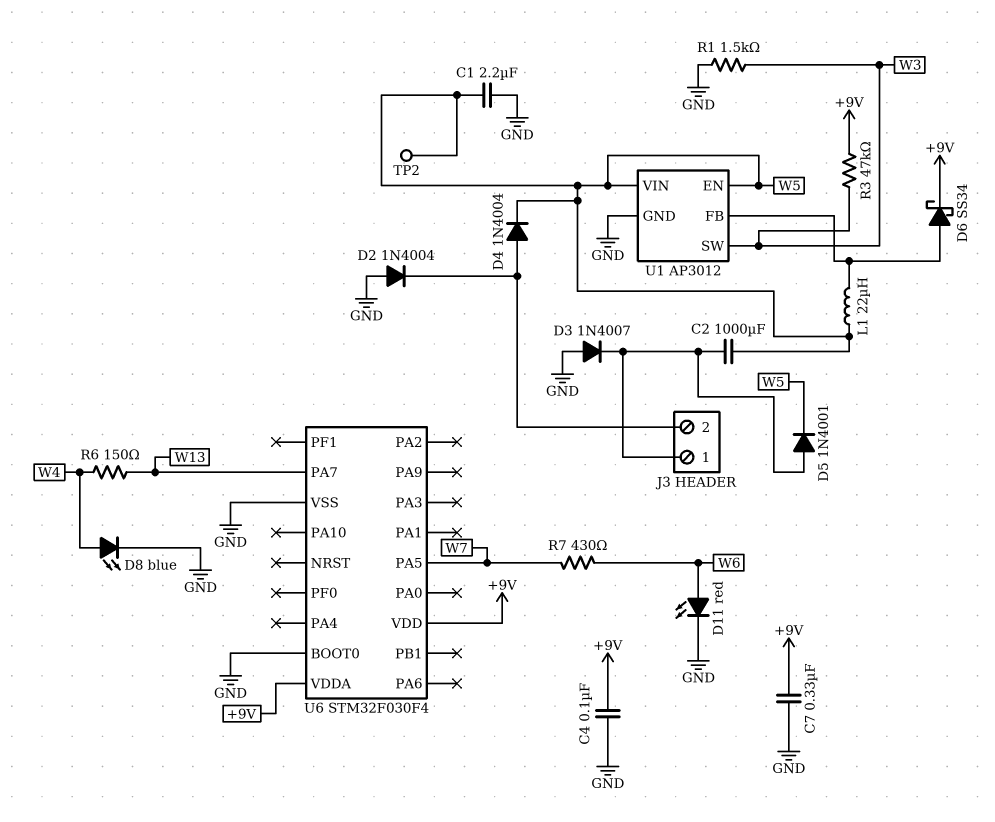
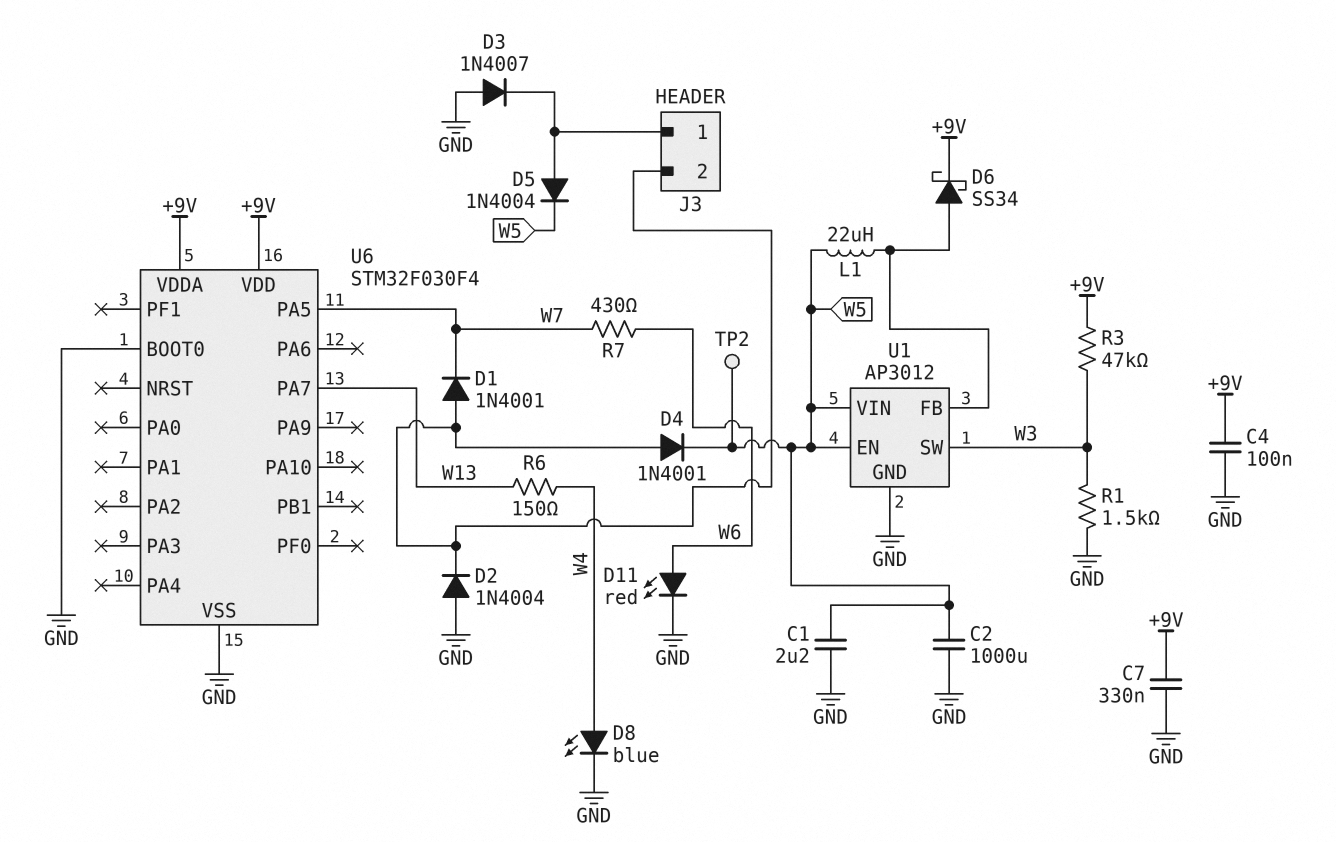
C2: 1000uF (J3/1, W5) -> 1000uF (GND, W5)
D1: none -> diode 1N4001 (A J3/2, K W7)
D4: diode 1N4004 (A J3/2, K W5) -> diode 1N4001 (A J3/2, K W5)
D5: diode 1N4001 (A J3/1, K W5) -> diode 1N4004 (A J3/1, K W5)

